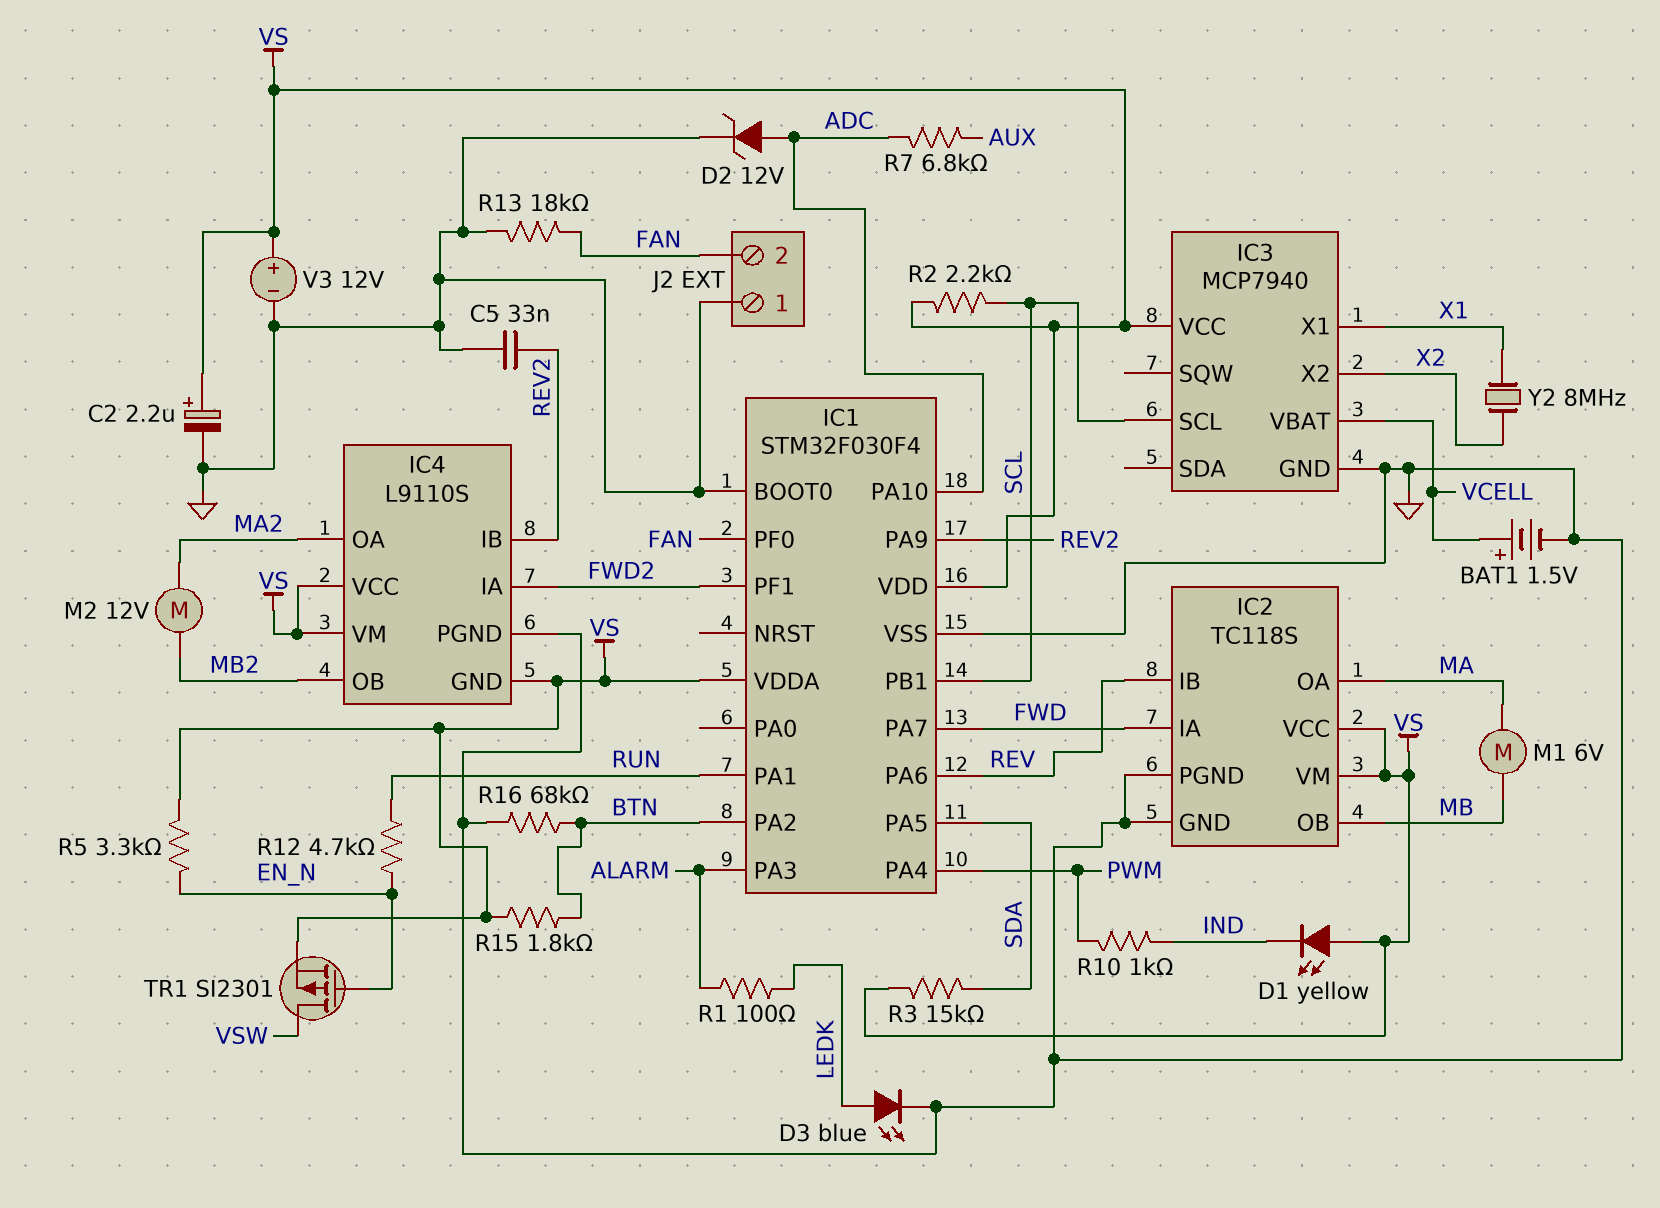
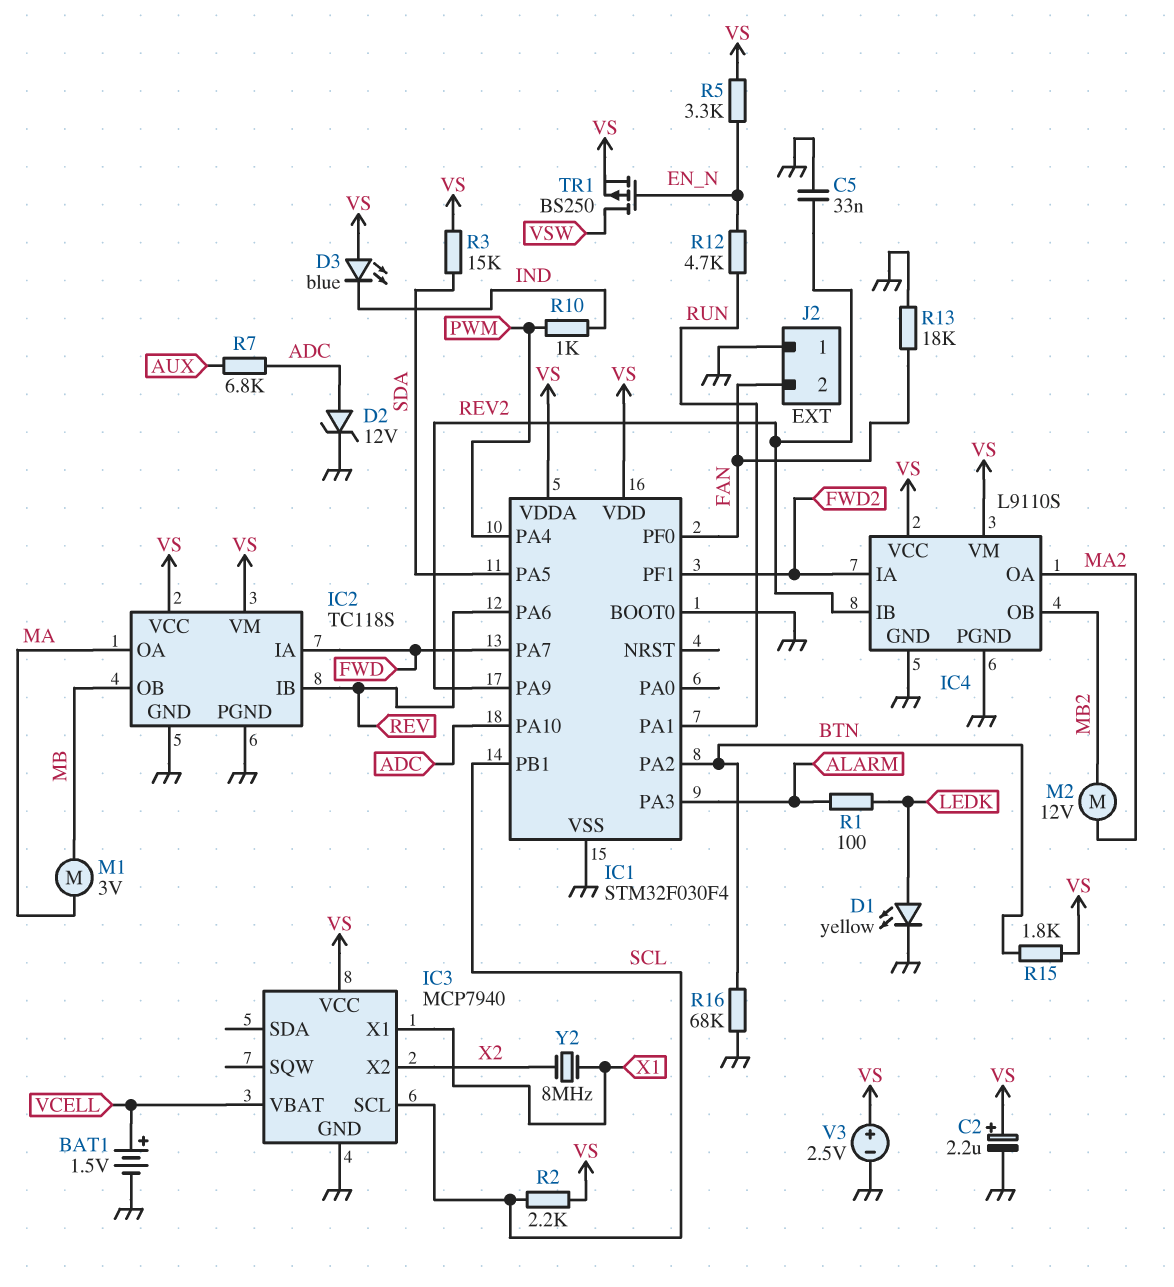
D1: LED yellow (A VS, K IND) -> LED yellow (A LEDK, K GND)
D3: LED blue (A LEDK, K GND) -> LED blue (A VS, K IND)
IC4 pin GND: VS -> GND
M1: motor 6V (MA, MB) -> motor 3V (MA, MB)
TR1: PMOS SI2301 (G EN_N, D VSW, S VS) -> PMOS BS250 (G EN_N, D VSW, S VS)
V3: 12V (plus VS, minus GND) -> 2.5V (plus VS, minus GND)

